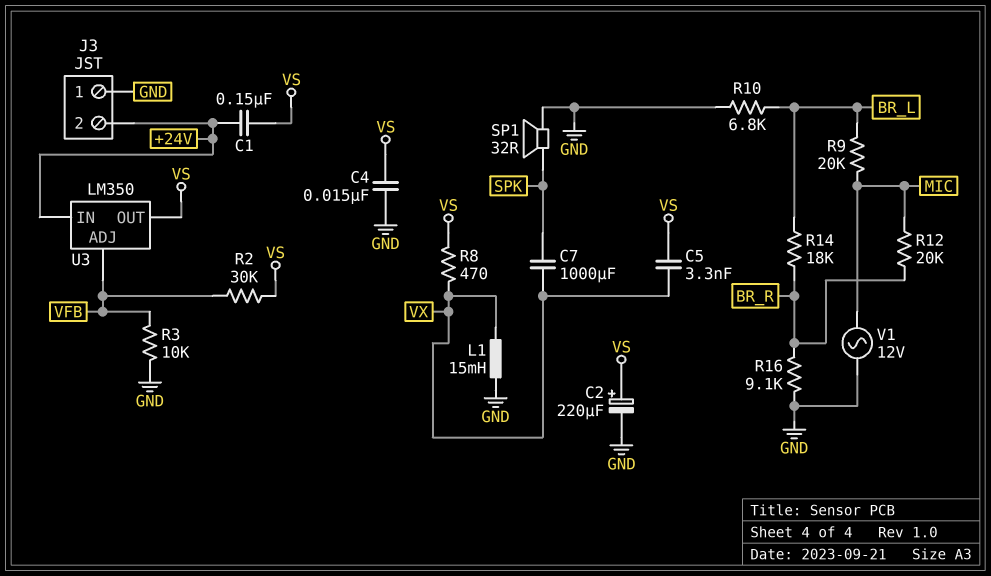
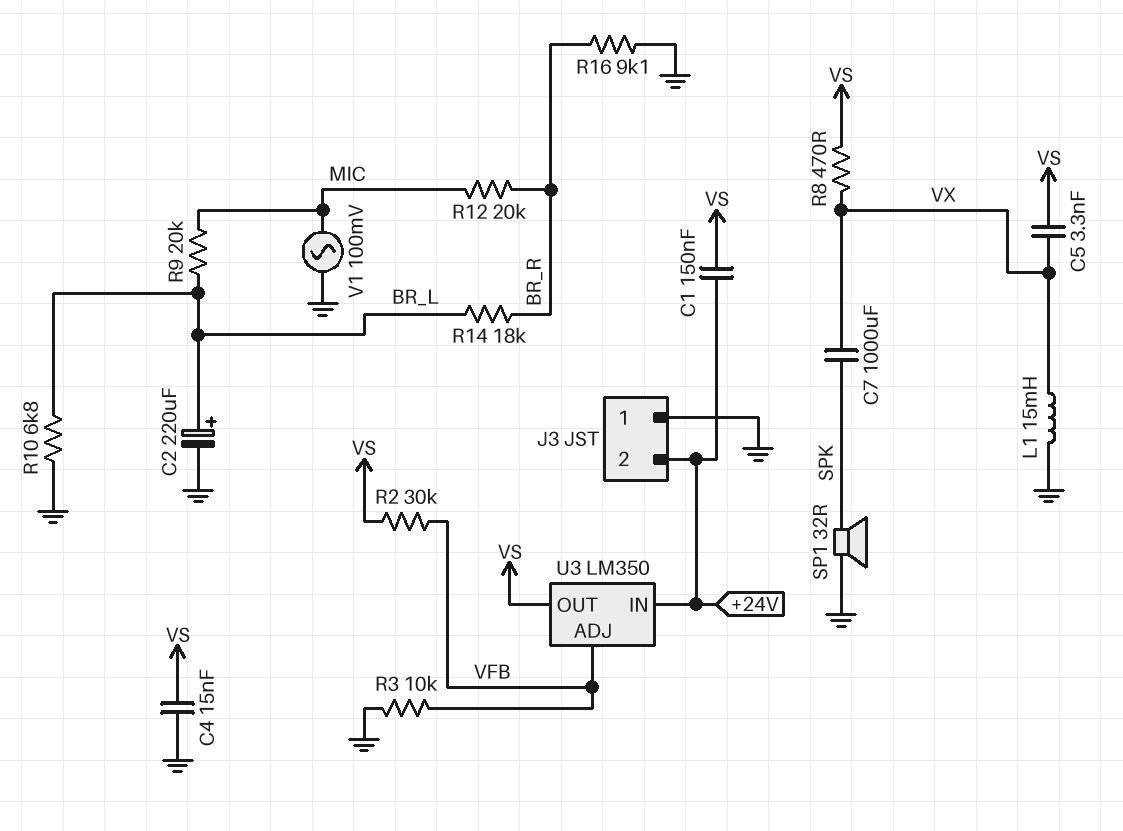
C2: 220uF (plus VS, minus GND) -> 220uF (plus BR_L, minus GND)
V1: AC 12V (GND, MIC) -> AC 100mV (GND, MIC)

